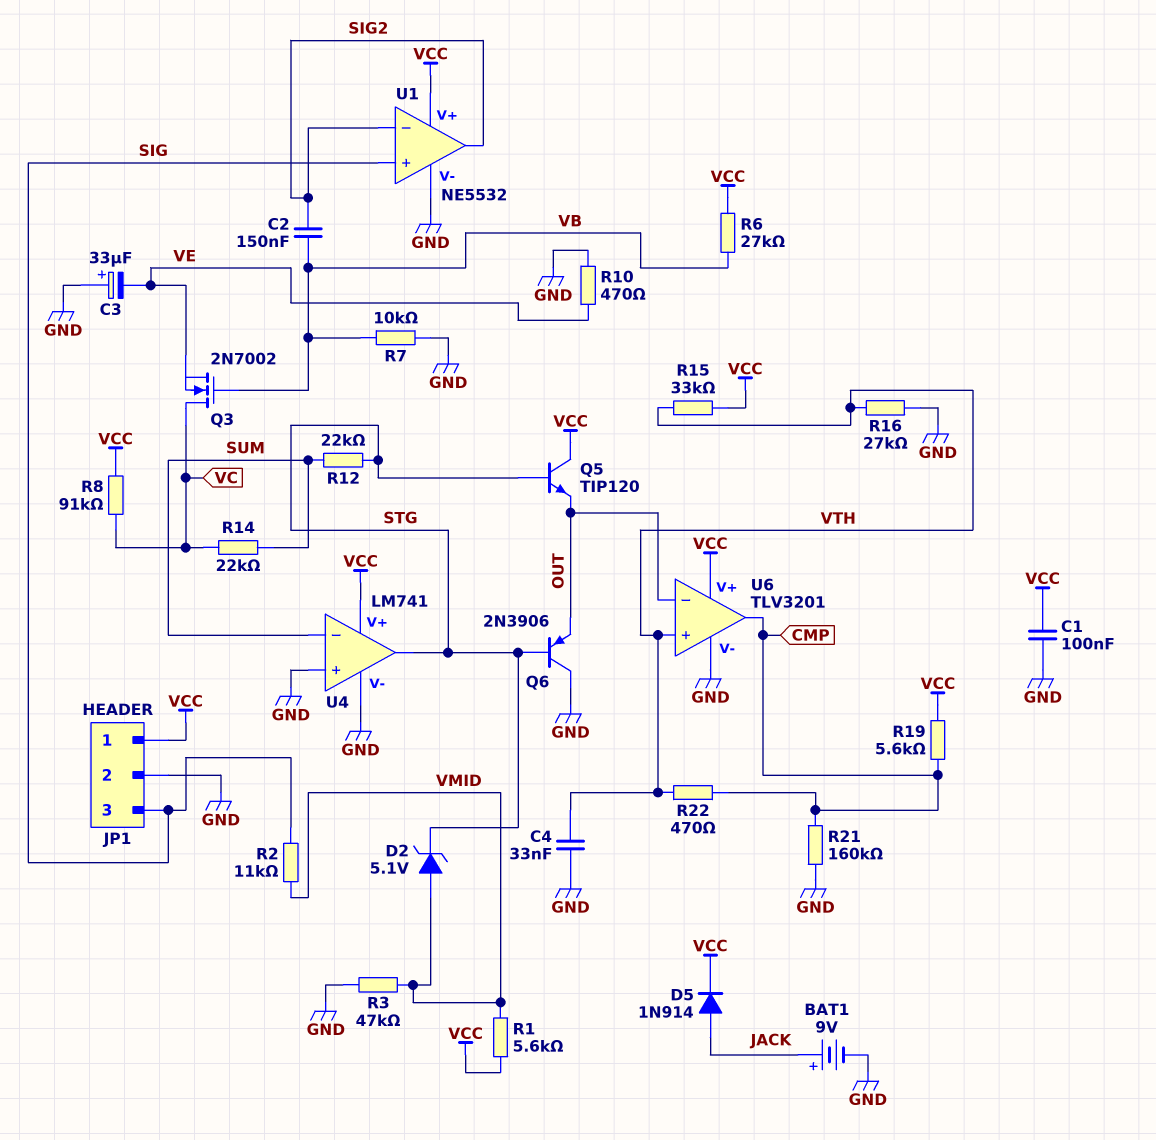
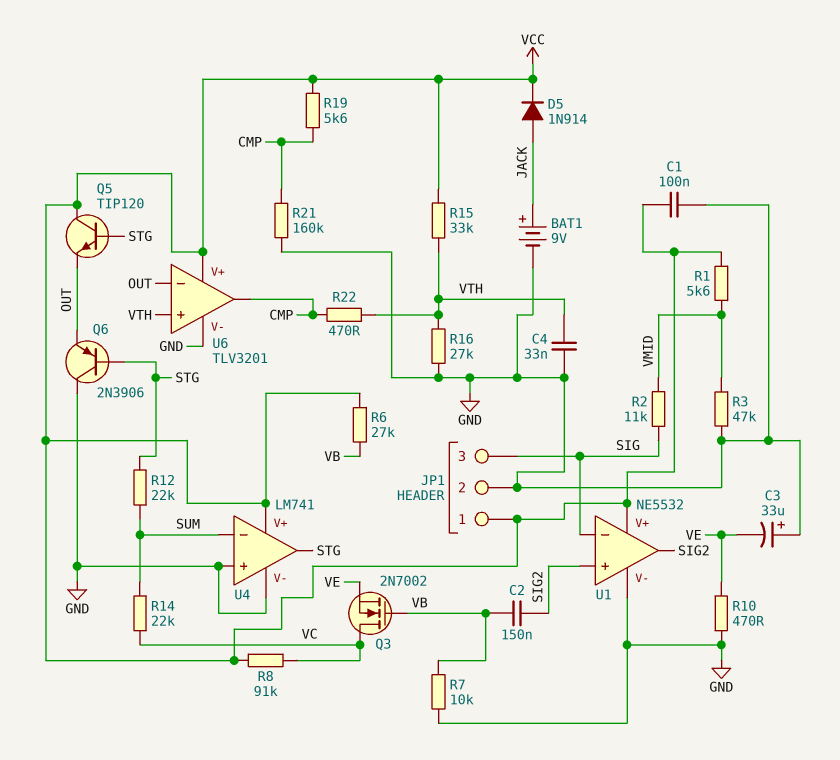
D2: zener 5.1V (A VMID, K STG) -> none
U1 pin in+: SIG -> SIG2
U1 pin in-: SIG2 -> SIG

